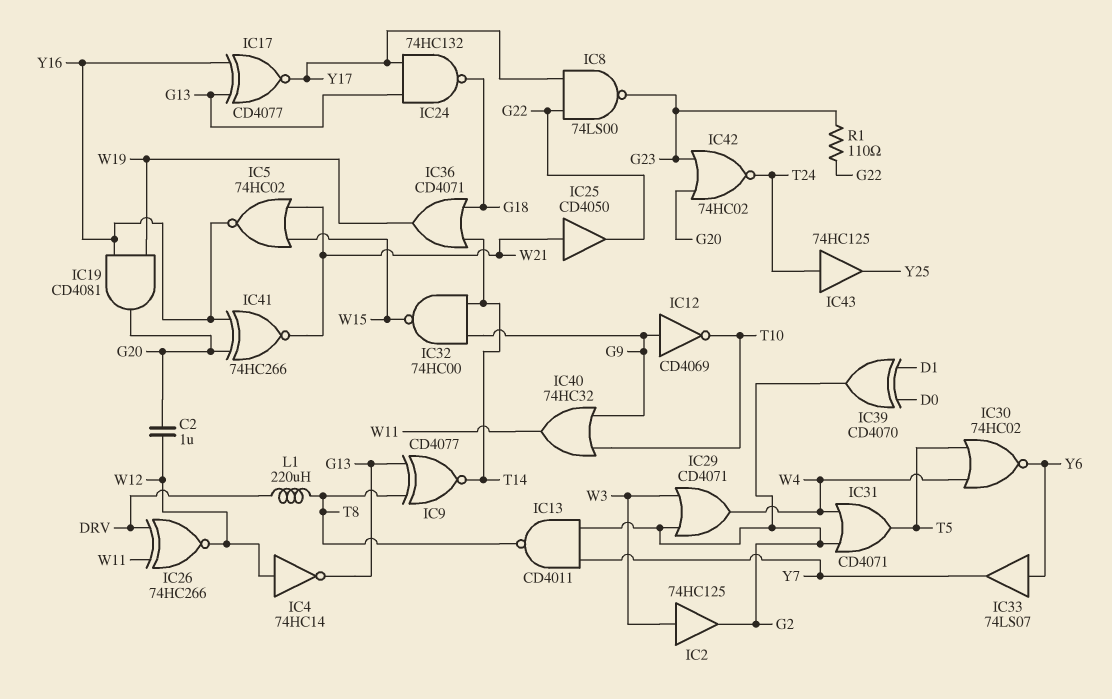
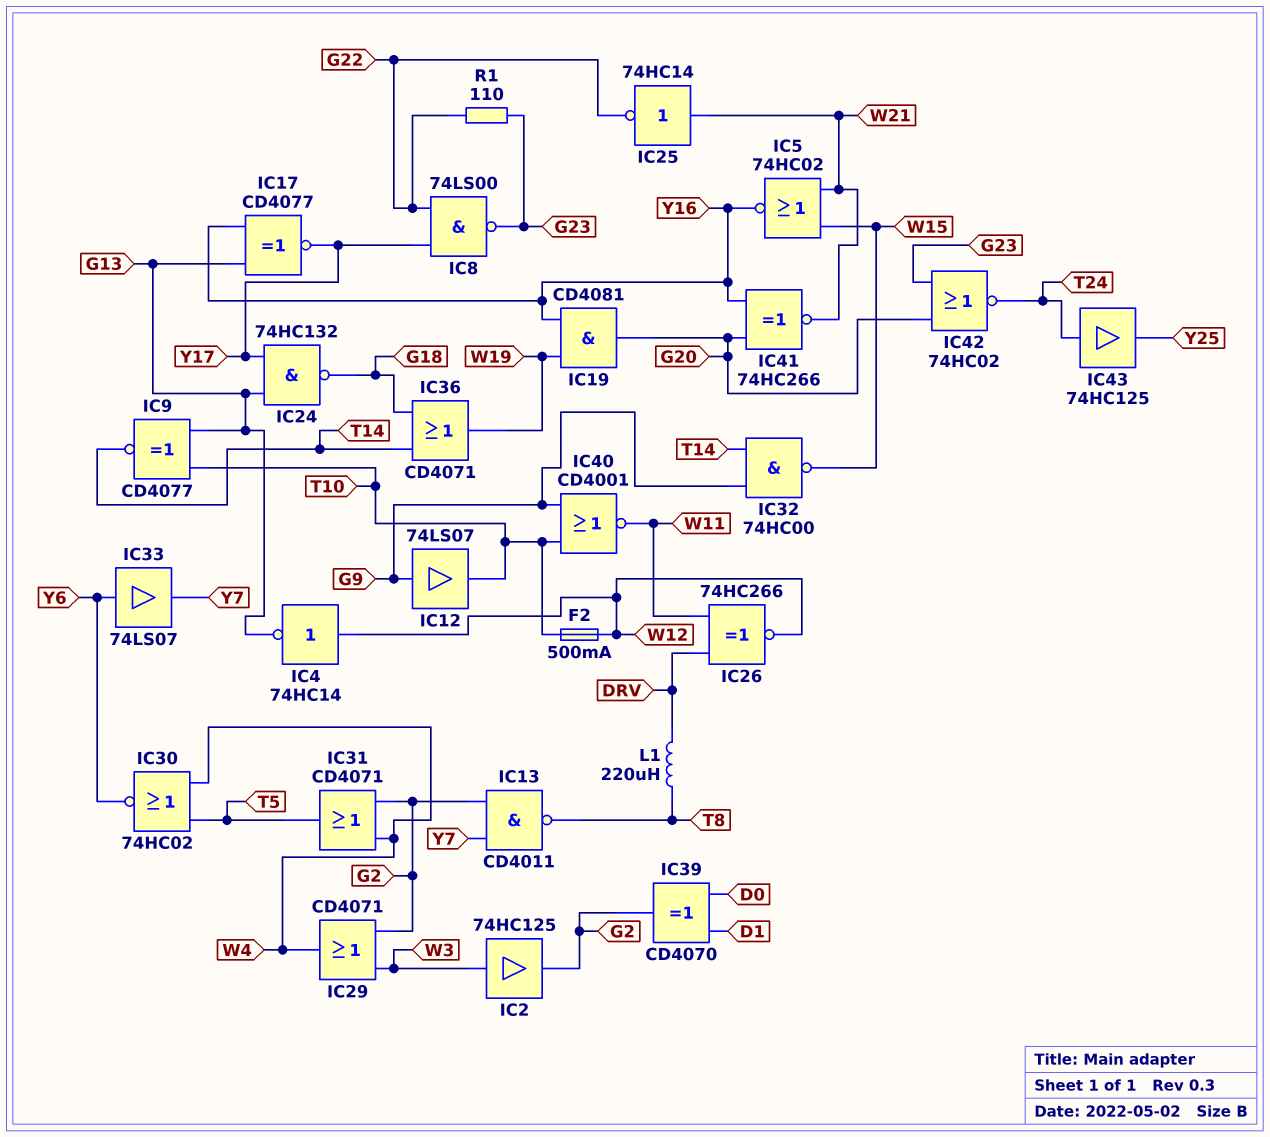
C2: 1uF (G20, W12) -> none
F2: none -> 500mA (T10, W12)
IC9: XNOR CD4077 (in G13, in T8, out T14) -> XNOR CD4077 (in G13, in T10, out T14)
IC12: NOT CD4069 (in G9, out T10) -> buffer 74LS07 (in G9, out T10)
IC25: buffer CD4050 (in W21, out G22) -> NOT 74HC14 (in W21, out G22)
IC40: OR 74HC32 (in G9, in T10, out W11) -> NOR CD4001 (in G9, in T10, out W11)

